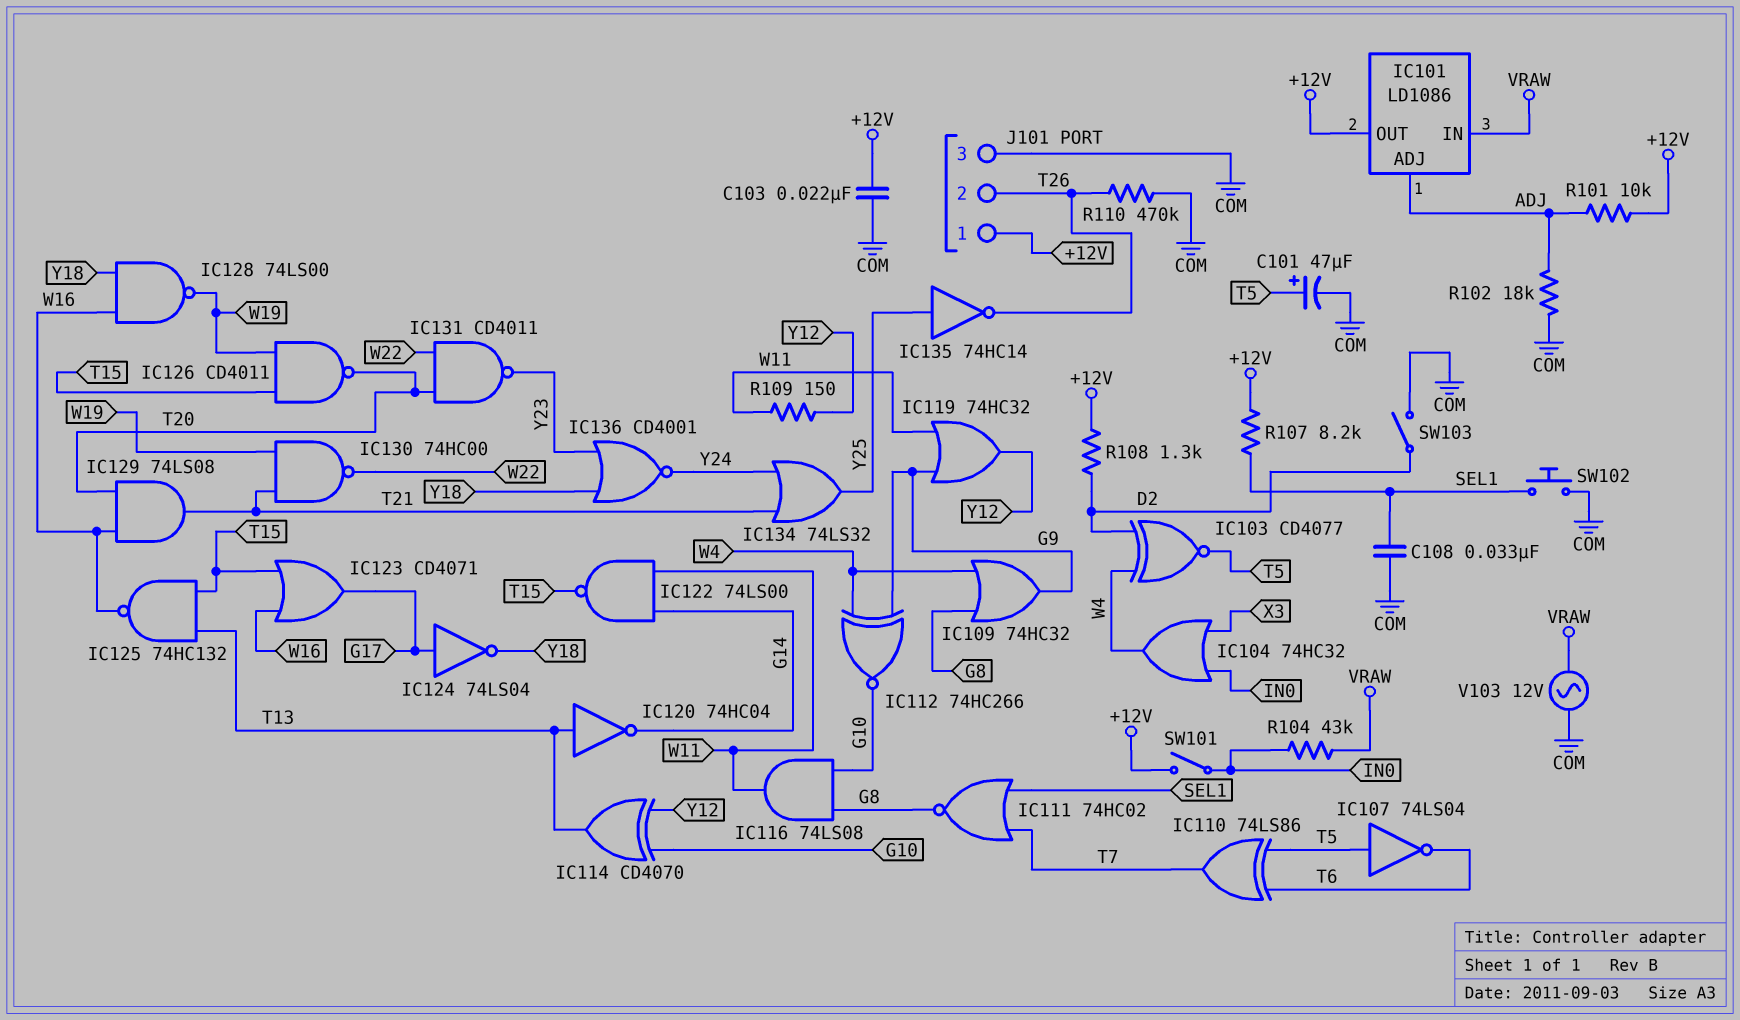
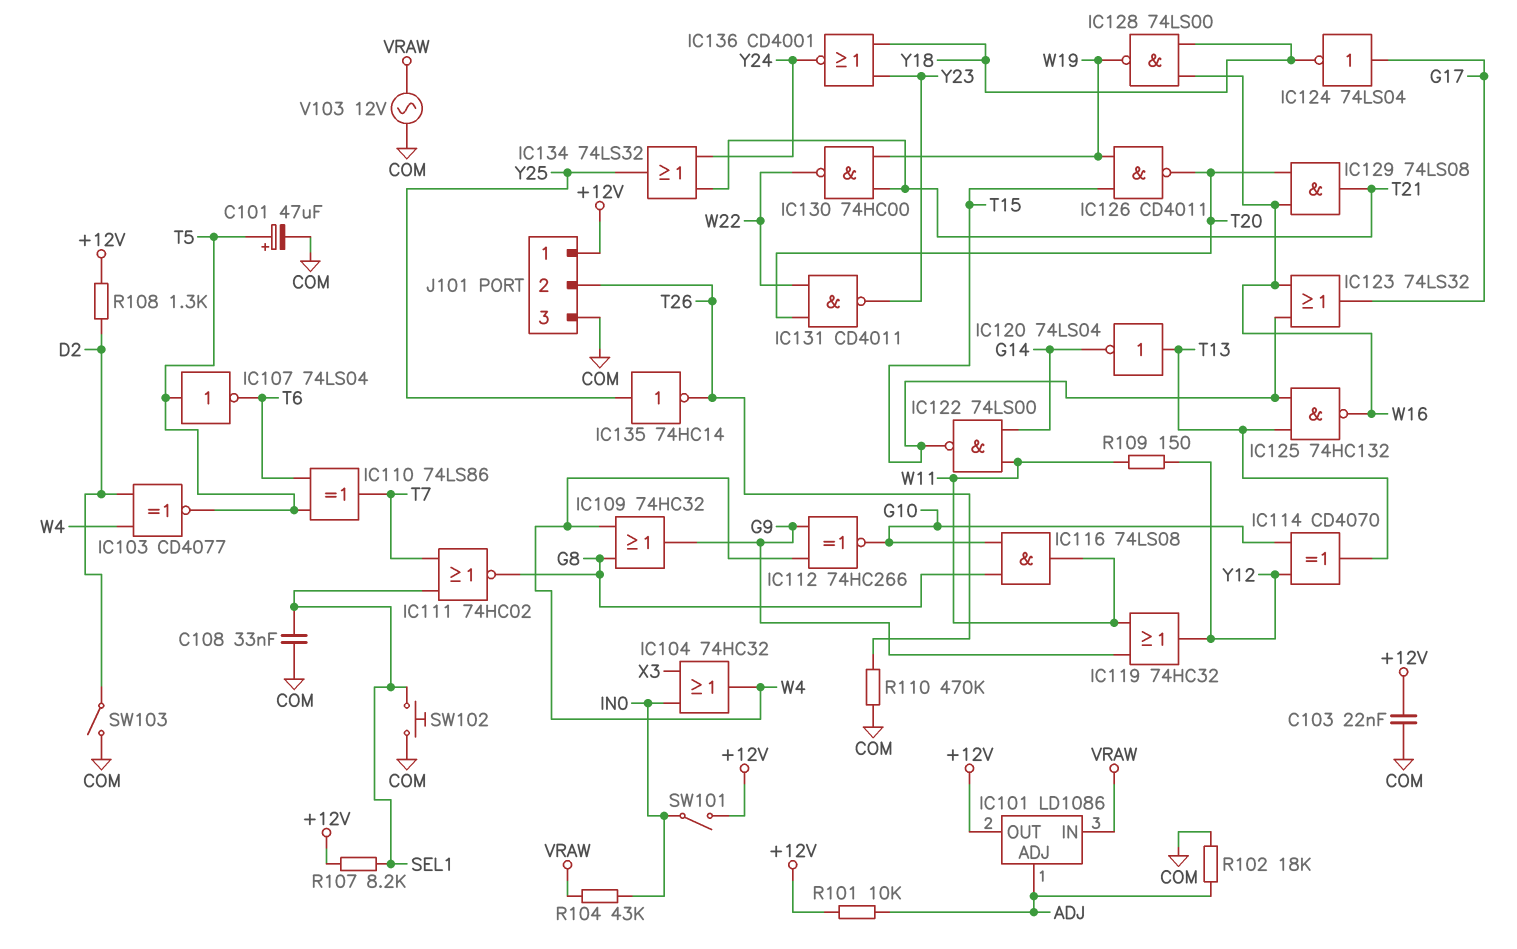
IC120: NOT 74HC04 (in T13, out G14) -> NOT 74LS04 (in T13, out G14)
IC123: OR CD4071 (in T15, in W16, out G17) -> OR 74LS32 (in T15, in W16, out G17)

